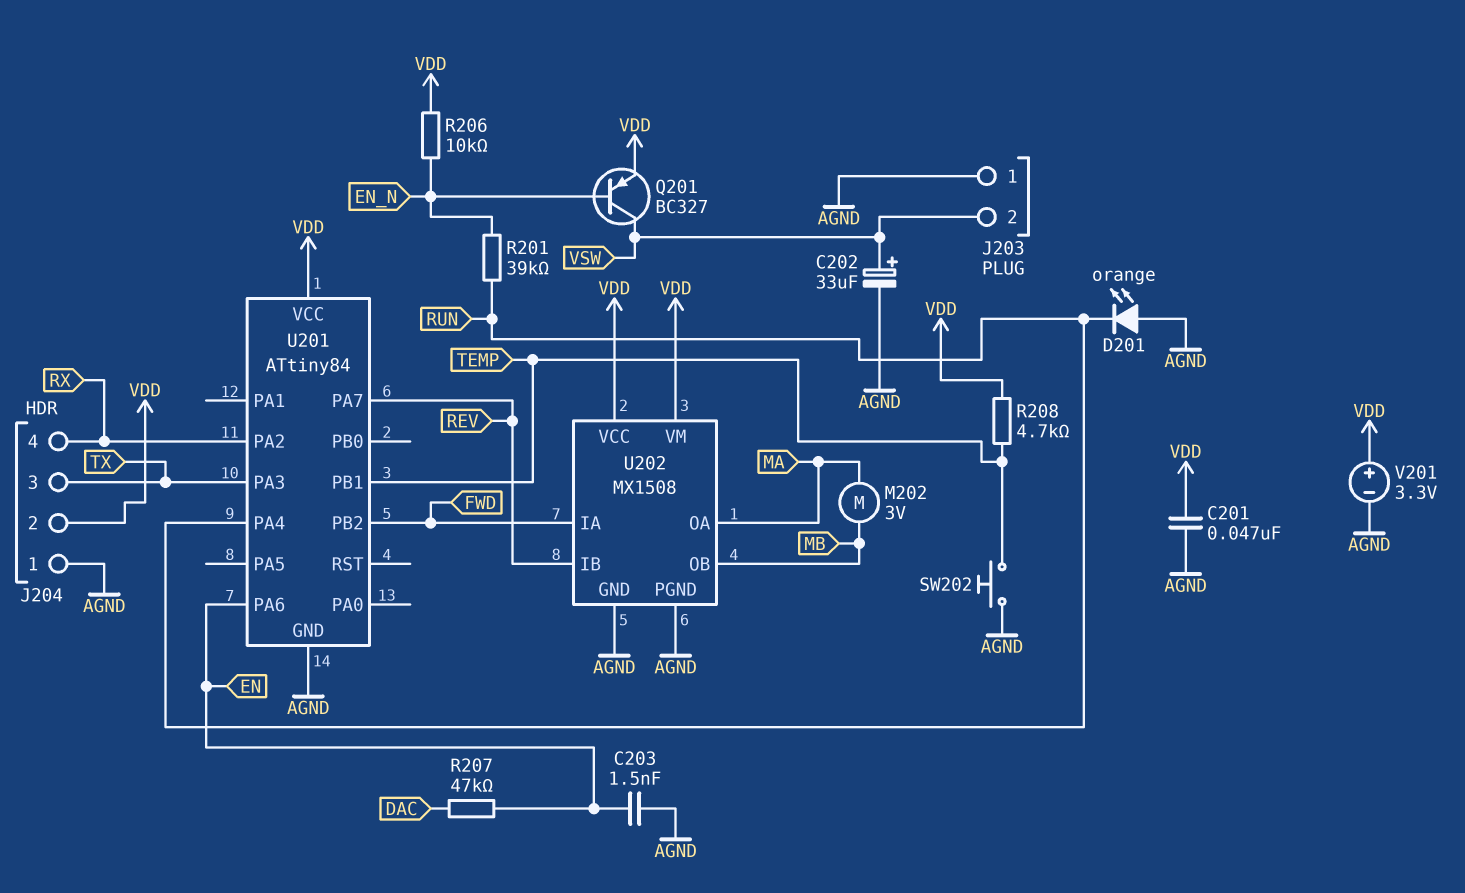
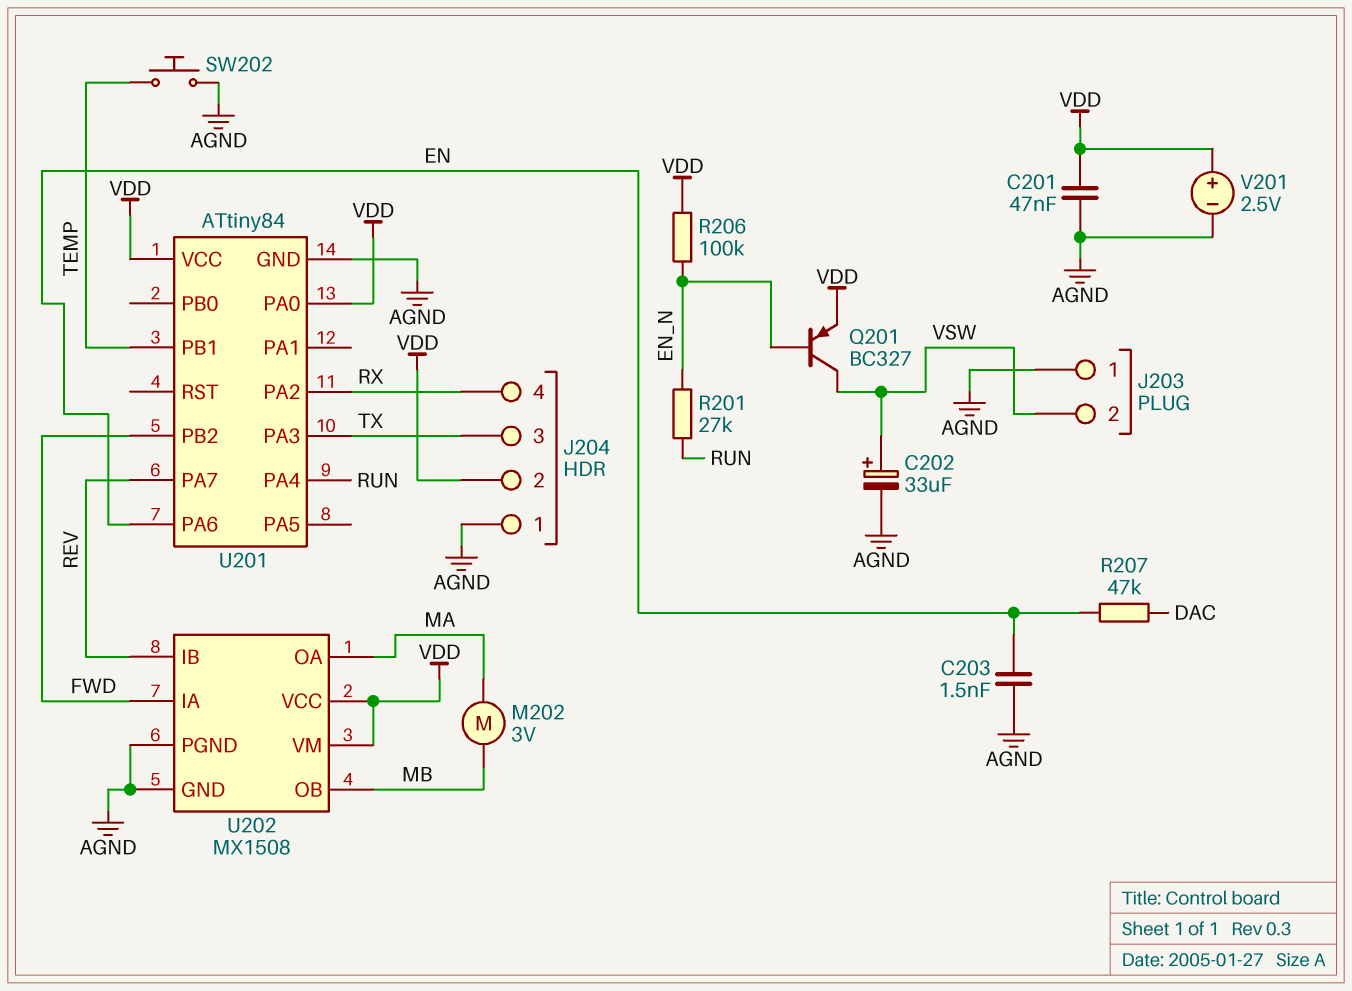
D201: LED orange (A AGND, K RUN) -> none
R201: 39k (EN_N, RUN) -> 27k (EN_N, RUN)
R206: 10k (EN_N, VDD) -> 100k (EN_N, VDD)
R208: 4.7k (TEMP, VDD) -> none
U201 pin PA0: none -> VDD
V201: 3.3V (plus VDD, minus AGND) -> 2.5V (plus VDD, minus AGND)

